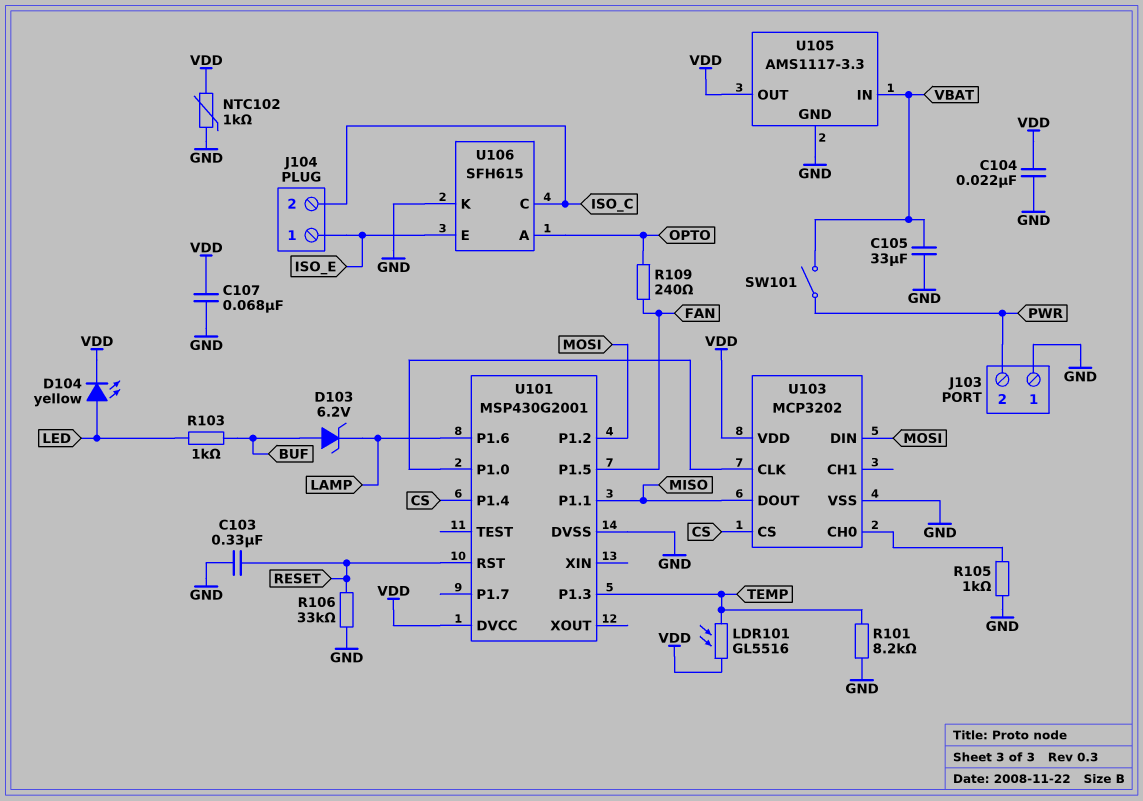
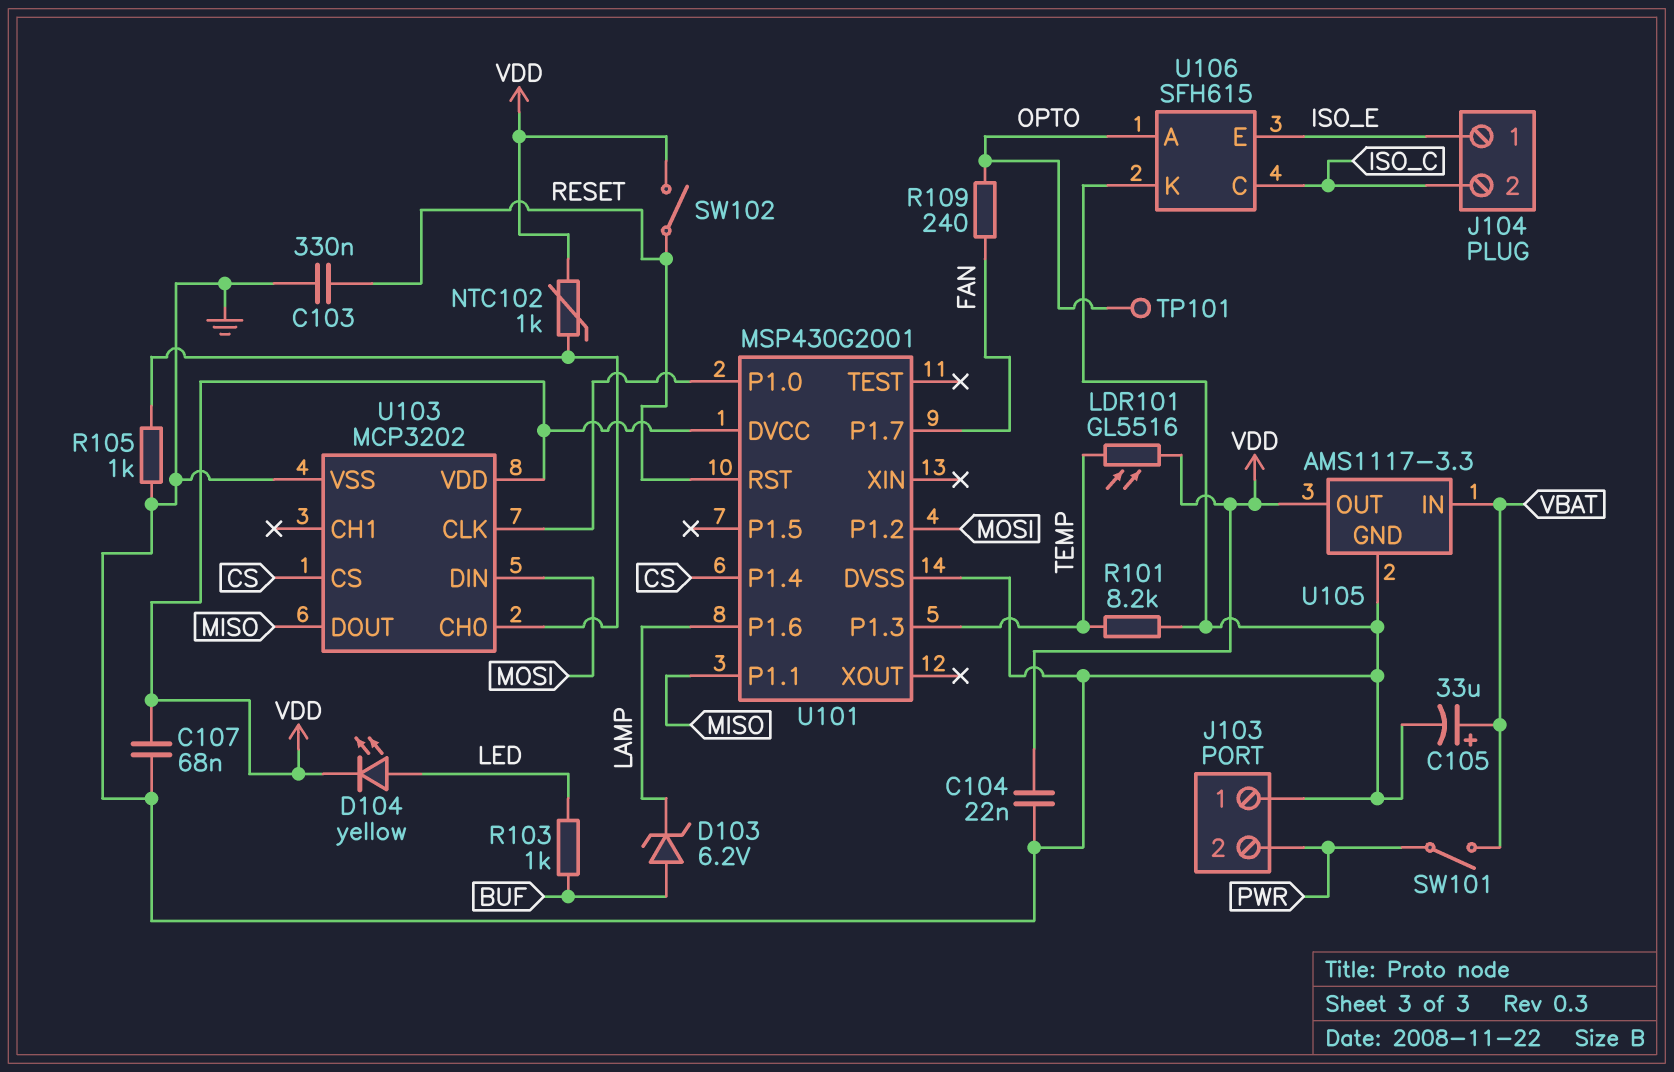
C105: 33uF (GND, VBAT) -> 33uF (plus VBAT, minus GND)
NTC102: 1k (GND, VDD) -> 1k (U103/CH0, VDD)
R106: 33k (GND, RESET) -> none
SW102: none -> switch (RESET, VDD)
TP101: none -> test point (OPTO)
U101 pin P1.5: FAN -> none
U101 pin P1.7: none -> FAN

